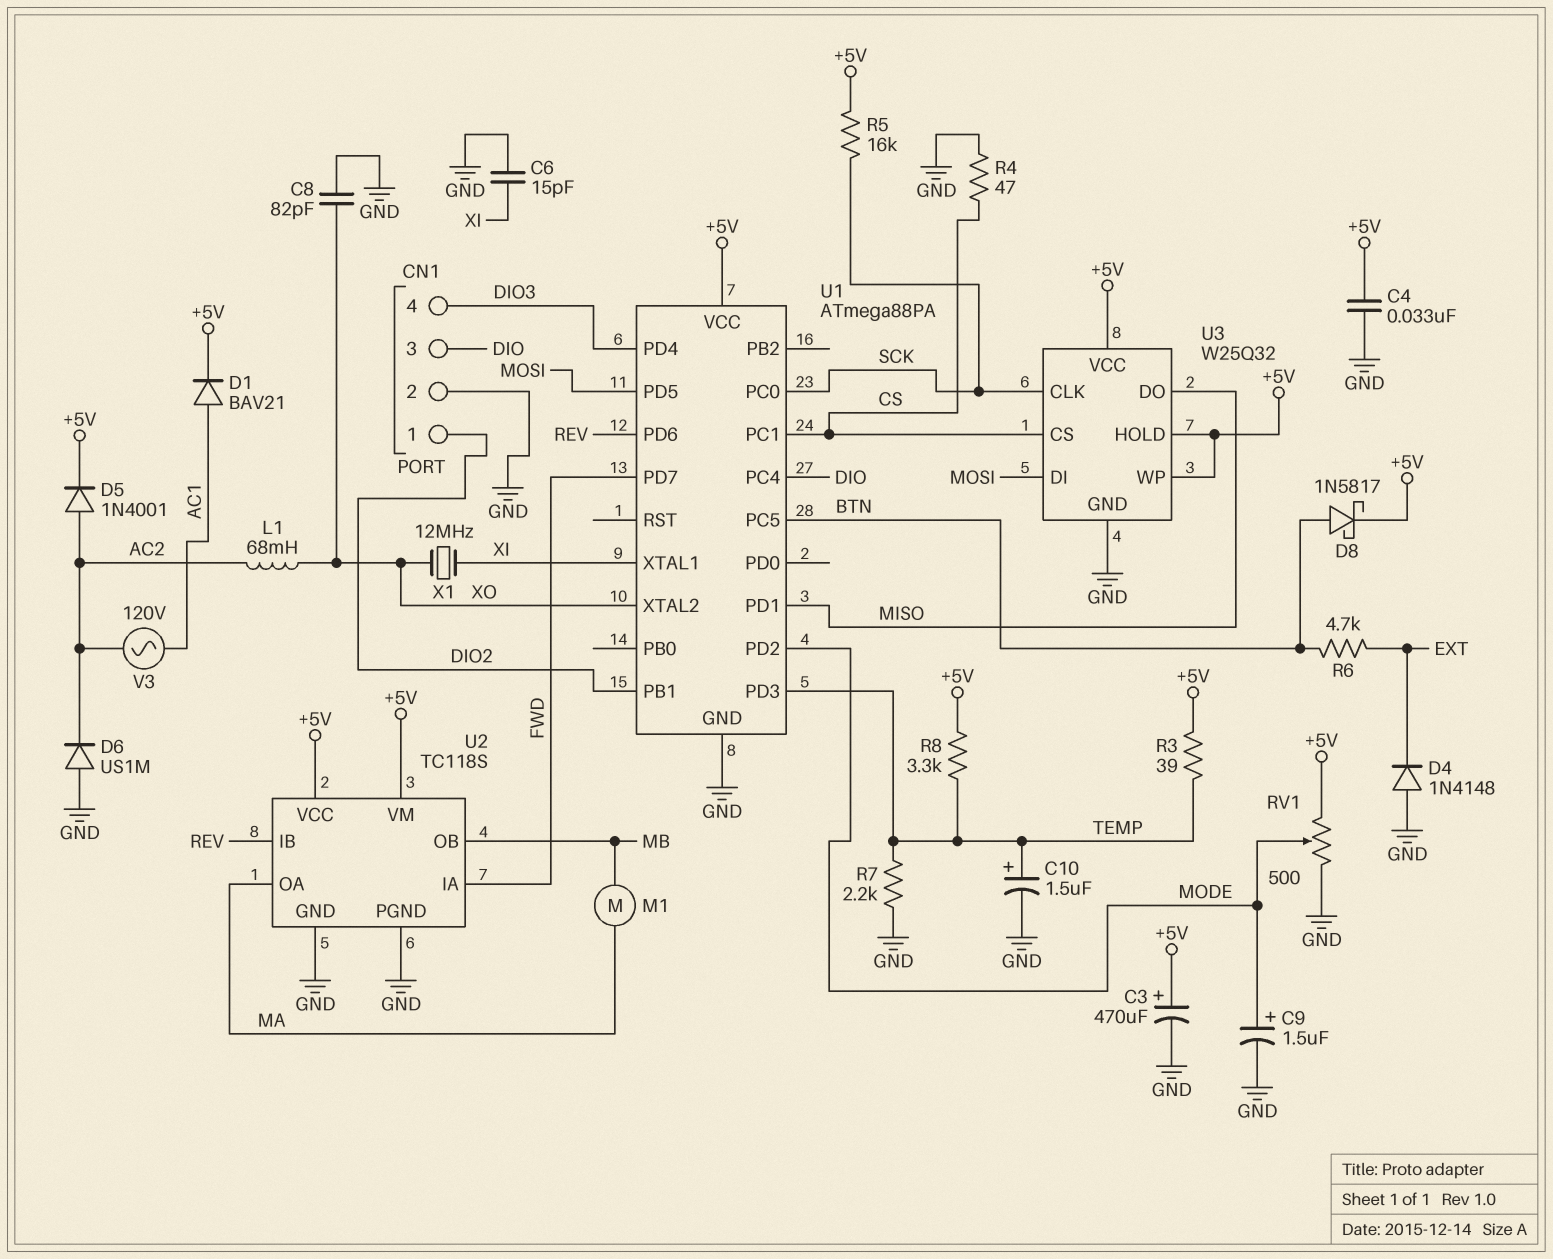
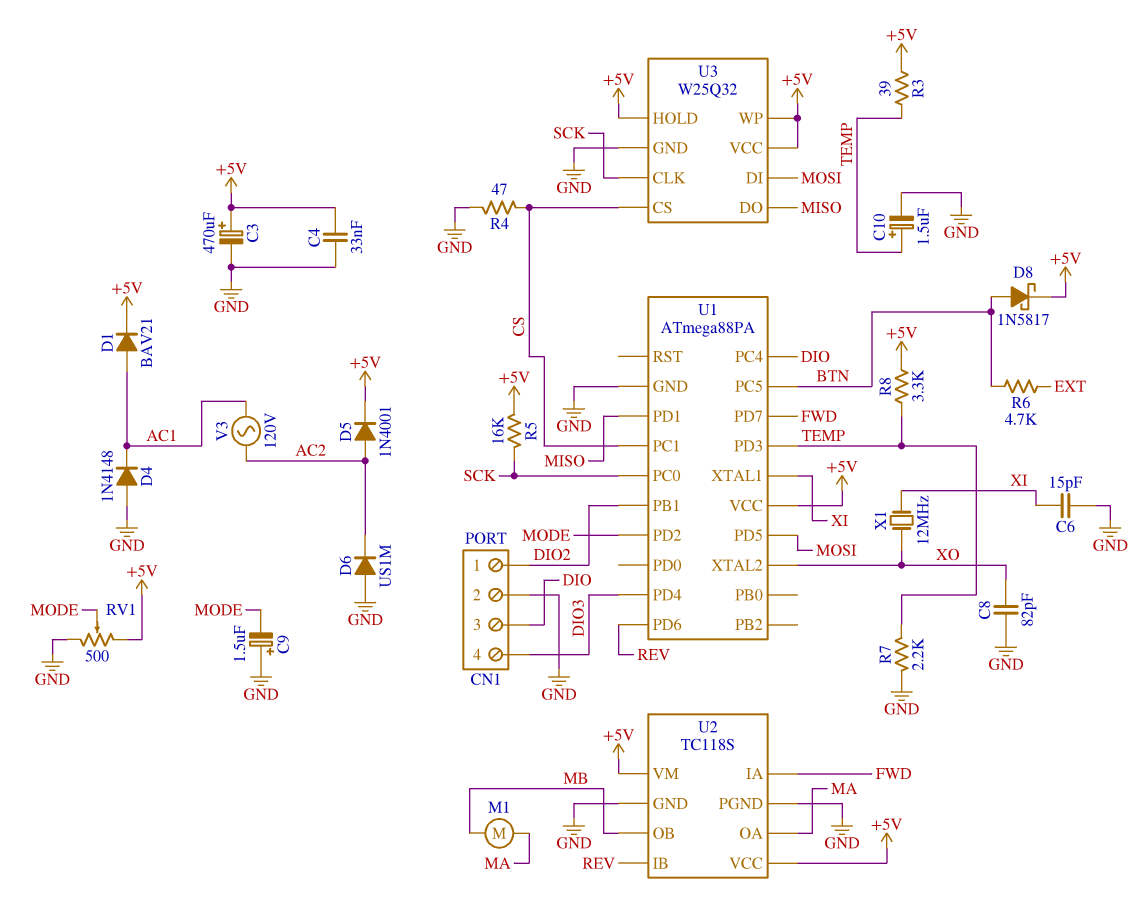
C9: 1.5uF (plus MODE, minus GND) -> 1.5uF (plus GND, minus MODE)
D4: diode 1N4148 (A GND, K EXT) -> diode 1N4148 (A GND, K AC1)
L1: 68mH (AC2, XO) -> none

